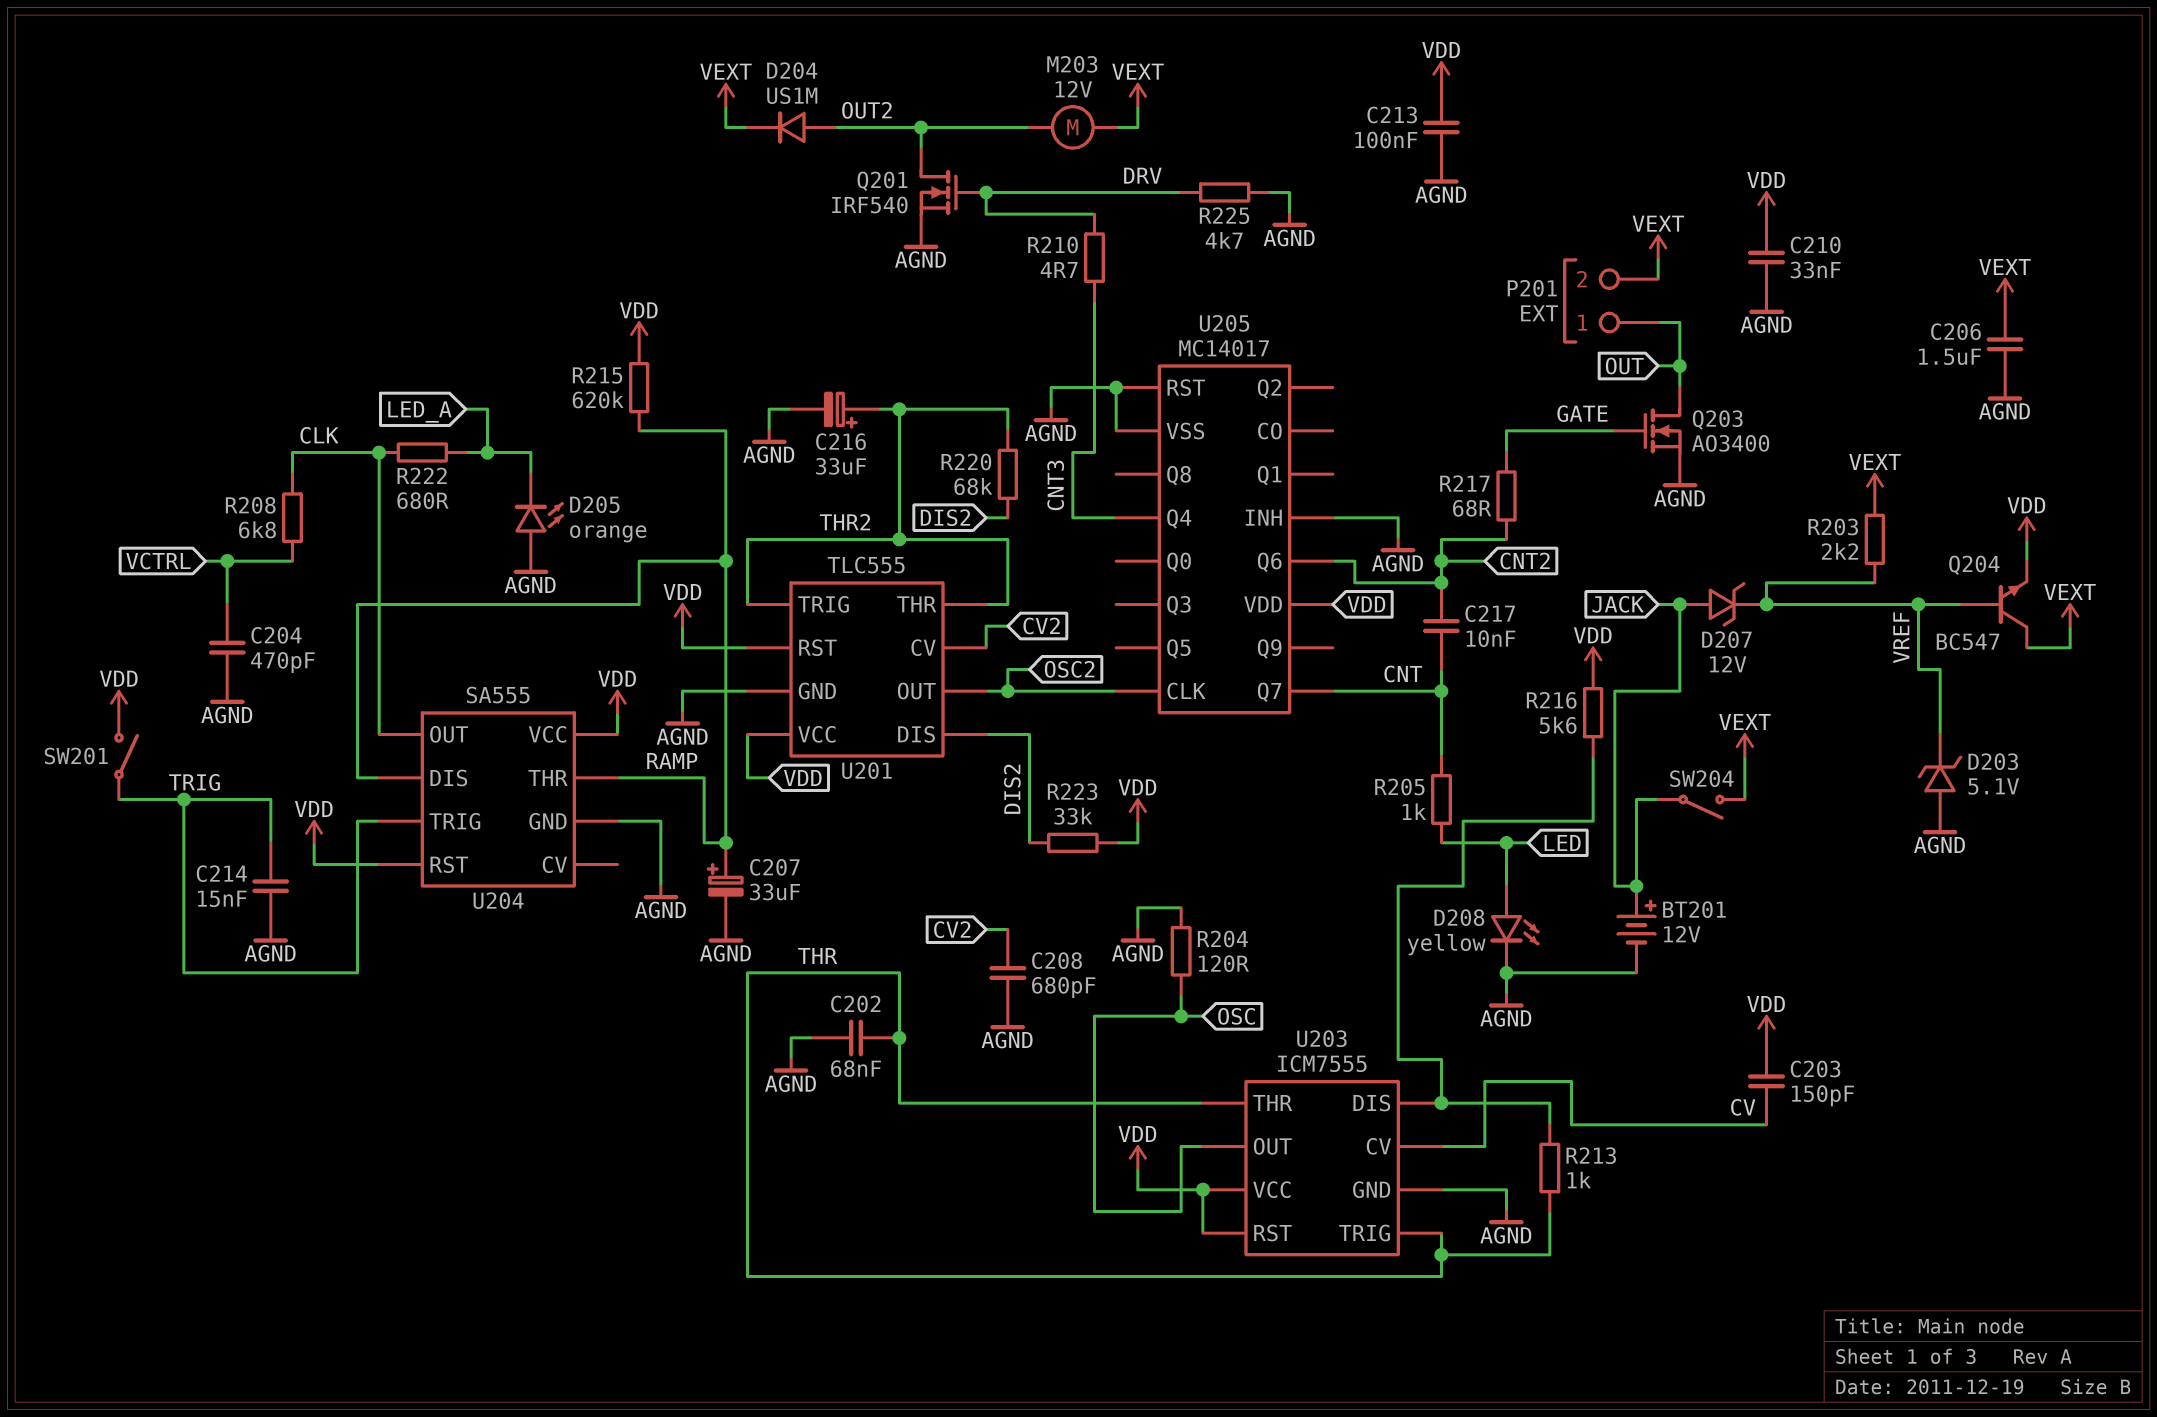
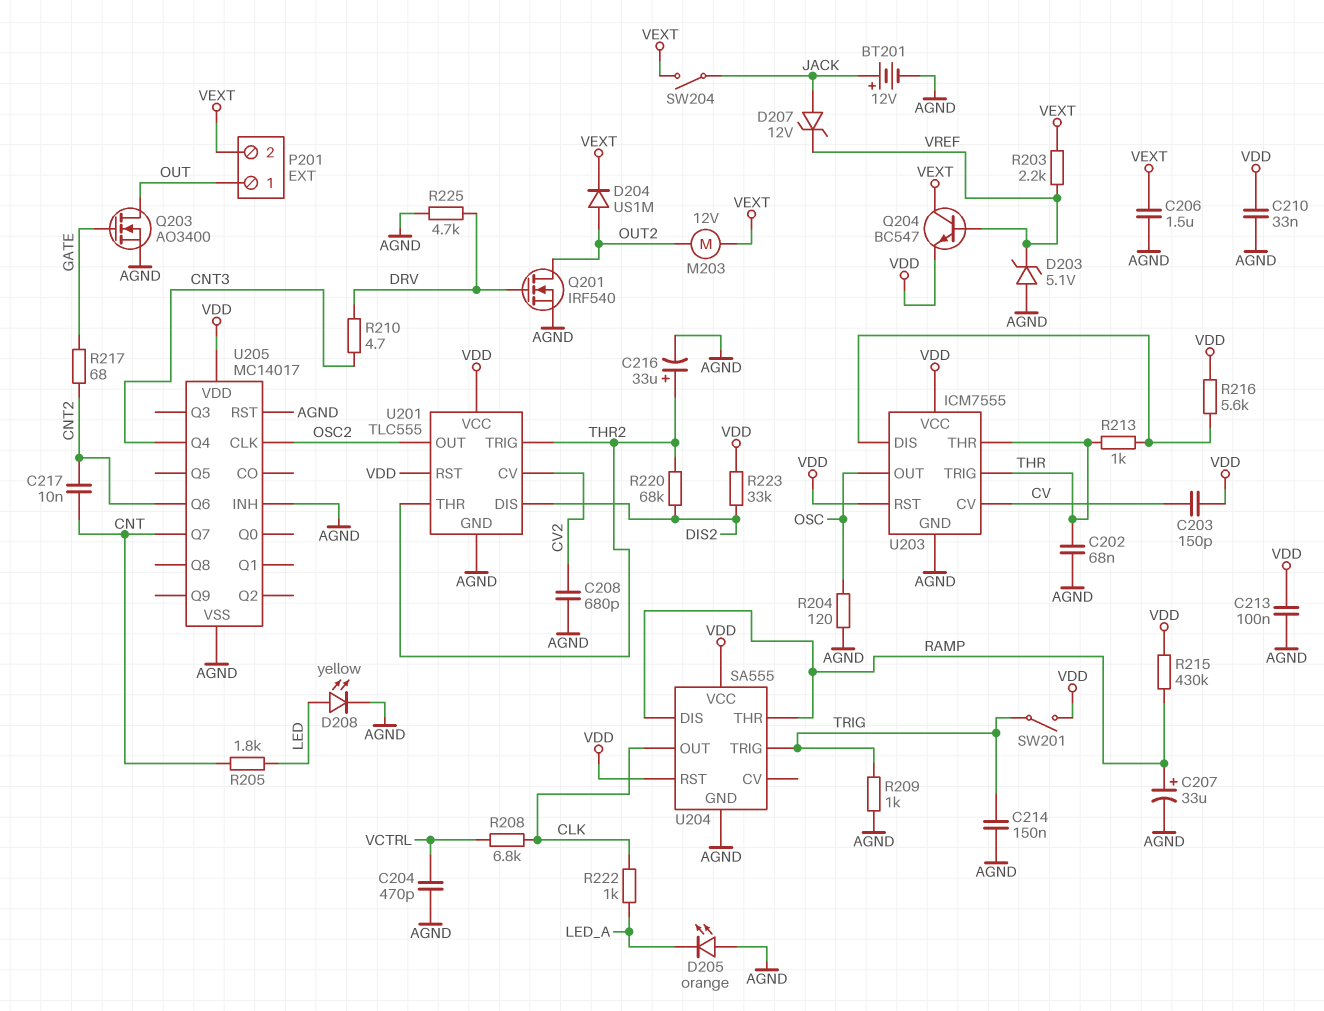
C214: 15nF (AGND, TRIG) -> 150nF (AGND, TRIG)
R205: 1k (CNT, LED) -> 1.8k (CNT, LED)
R209: none -> 1k (AGND, TRIG)
R215: 620k (RAMP, VDD) -> 430k (RAMP, VDD)
R222: 680 (CLK, LED_A) -> 1k (CLK, LED_A)

